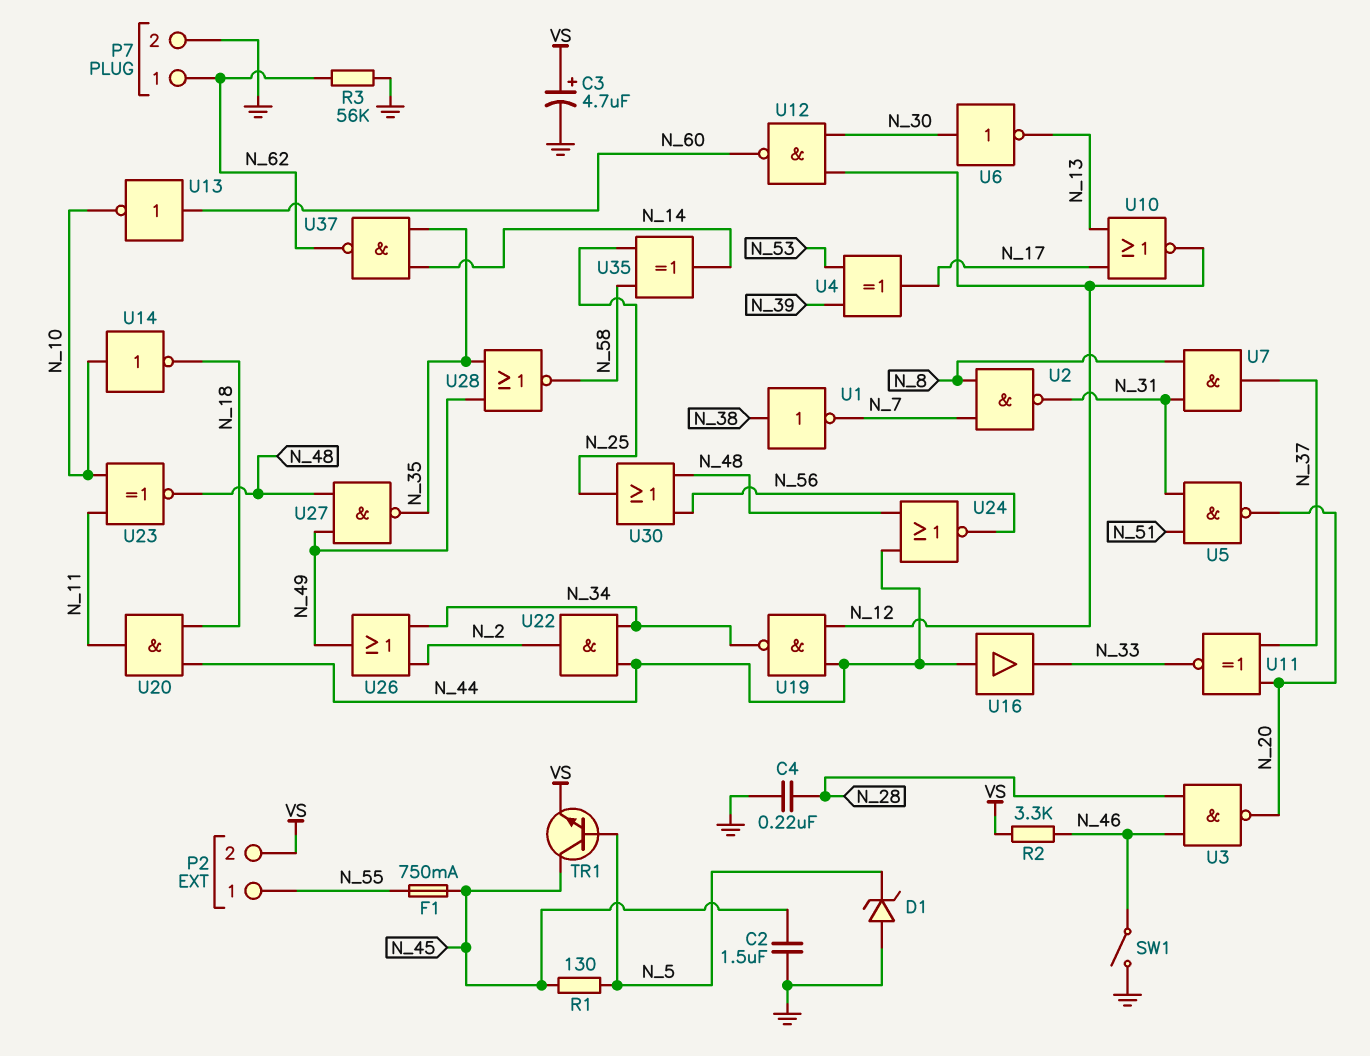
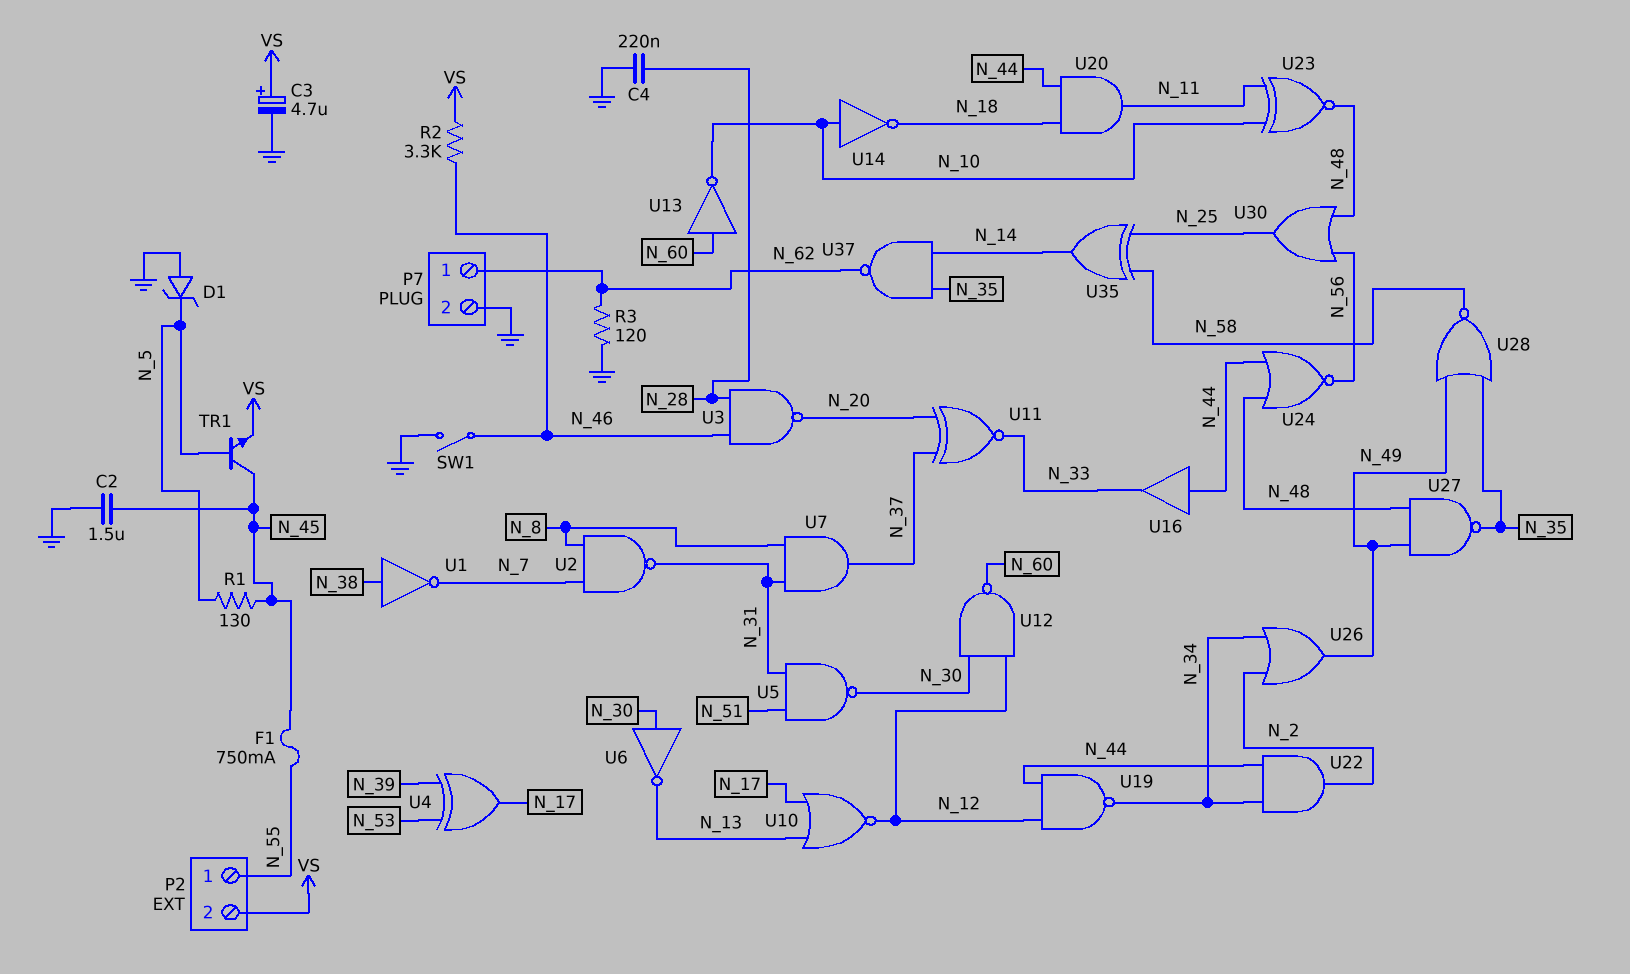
R3: 56k (GND, N_62) -> 120 (GND, N_62)
U5: NAND (in N_31, in N_51, out N_20) -> NAND (in N_31, in N_51, out N_30)

